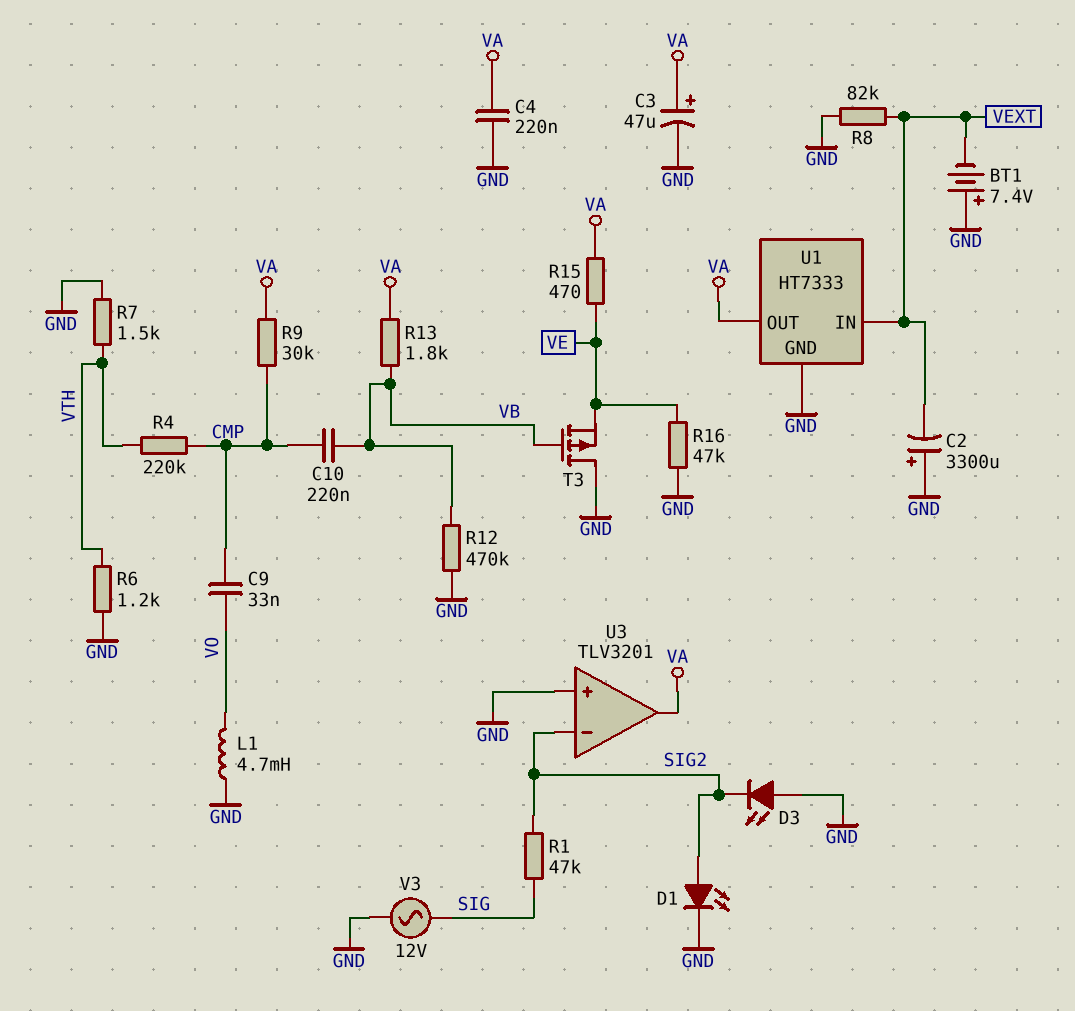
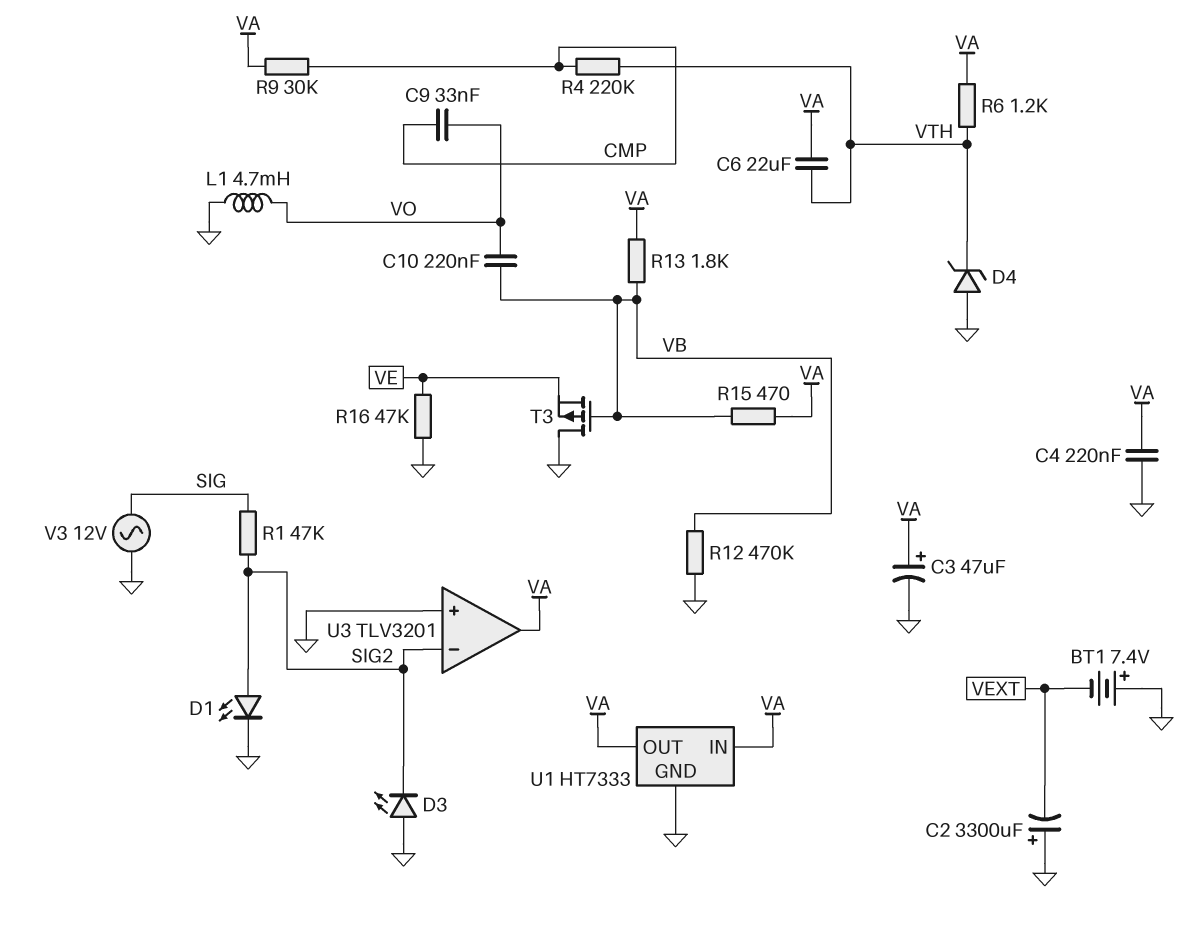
C6: none -> 22uF (VA, VTH)
C10: 220nF (CMP, VB) -> 220nF (VB, VO)
D4: none -> zener (A GND, K VTH)
R6: 1.2k (GND, VTH) -> 1.2k (VA, VTH)
R7: 1.5k (GND, VTH) -> none
R8: 82k (GND, VEXT) -> none
R15: 470 (VA, VE) -> 470 (VA, VB)
U1 pin IN: VEXT -> VA

